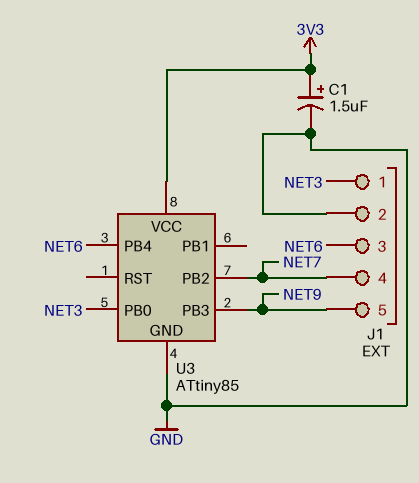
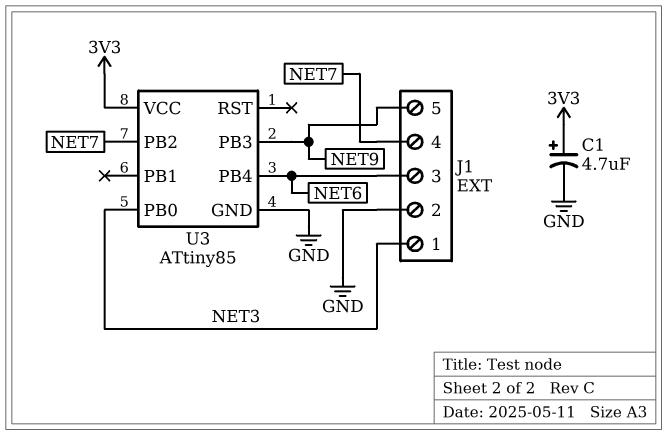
C1: 1.5uF (plus 3V3, minus GND) -> 4.7uF (plus 3V3, minus GND)

